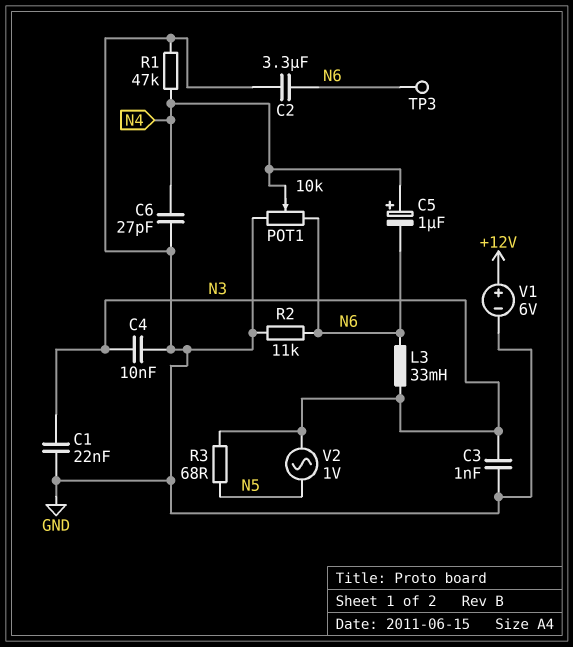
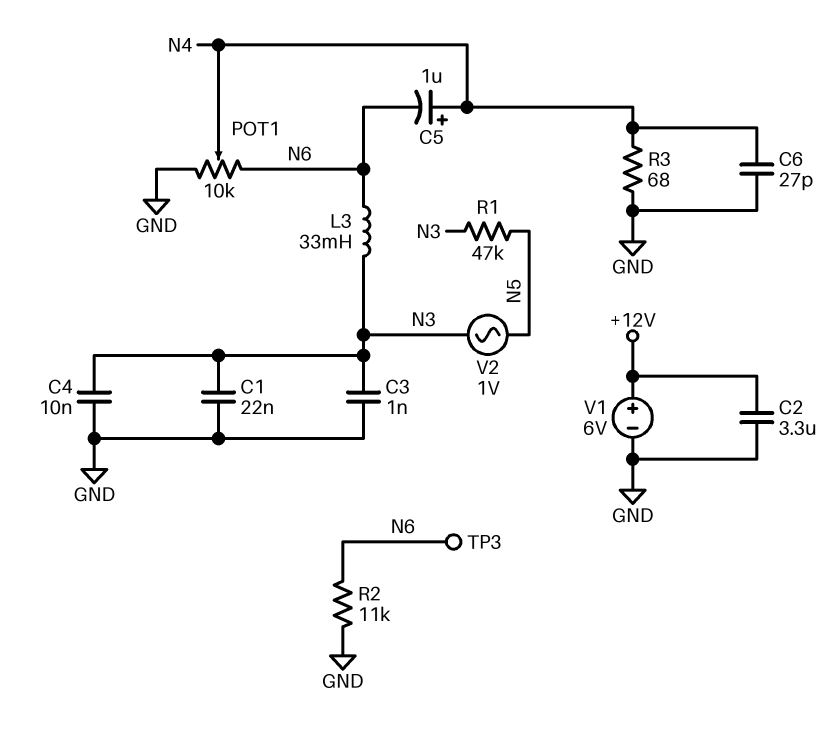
C2: 3.3uF (GND, N6) -> 3.3uF (+12V, GND)
R1: 47k (GND, N4) -> 47k (N3, N5)
R3: 68 (N3, N5) -> 68 (GND, N4)

